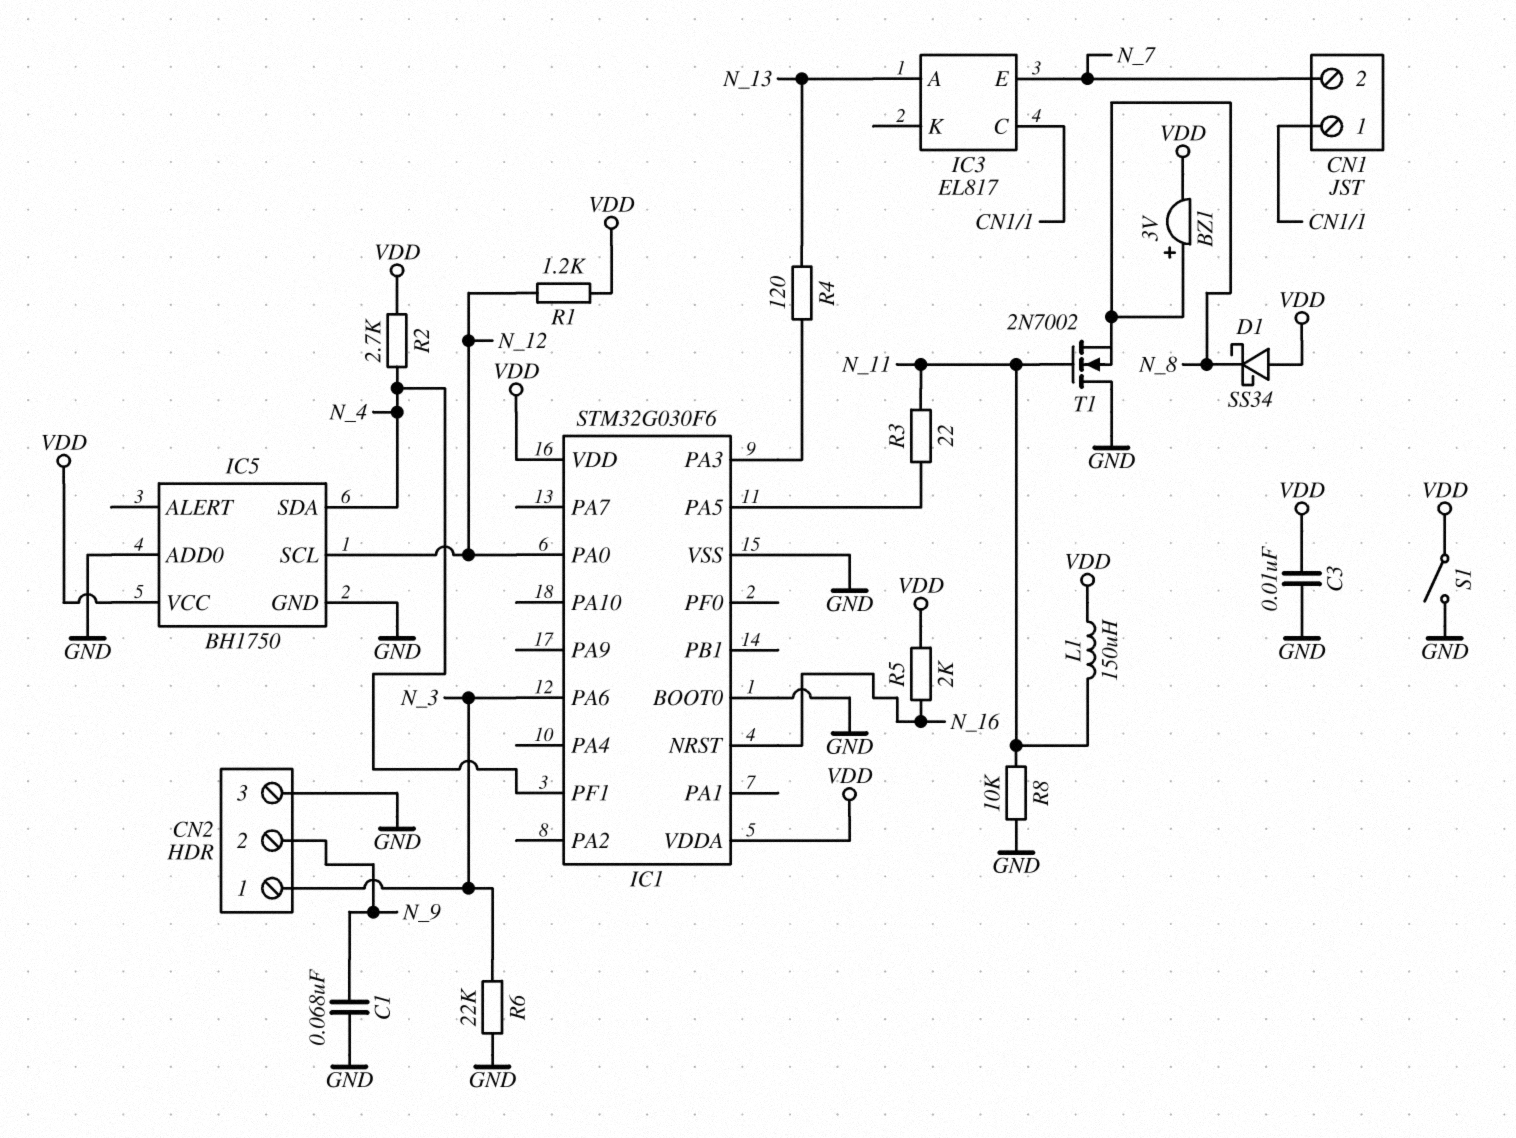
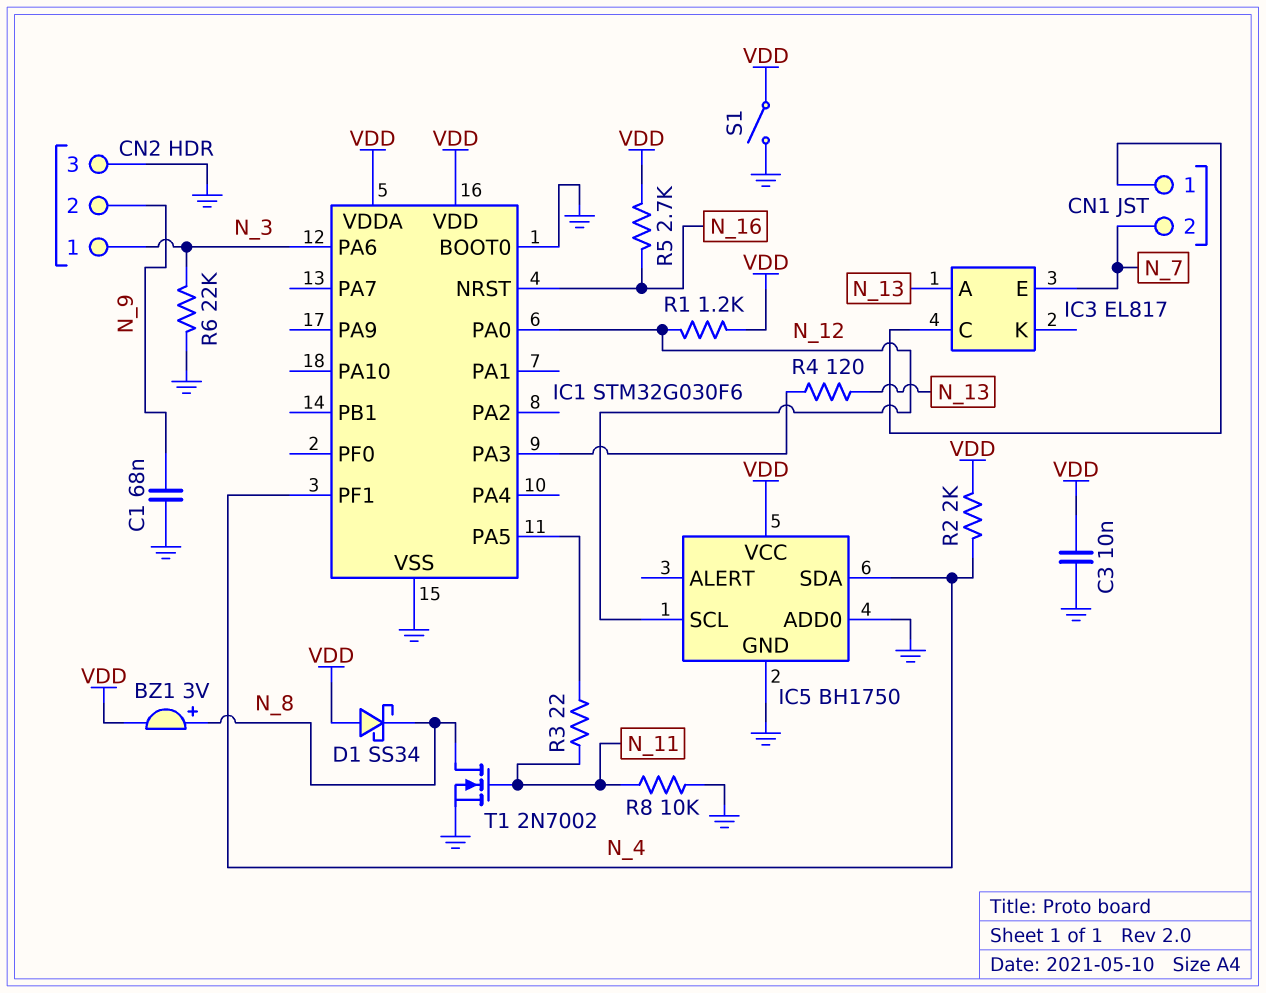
L1: 150uH (N_11, VDD) -> none
R2: 2.7k (N_4, VDD) -> 2k (N_4, VDD)
R5: 2k (N_16, VDD) -> 2.7k (N_16, VDD)
T1: NMOS 2N7002 (G N_11, D GND, S N_8) -> NMOS 2N7002 (G N_11, D N_8, S GND)

